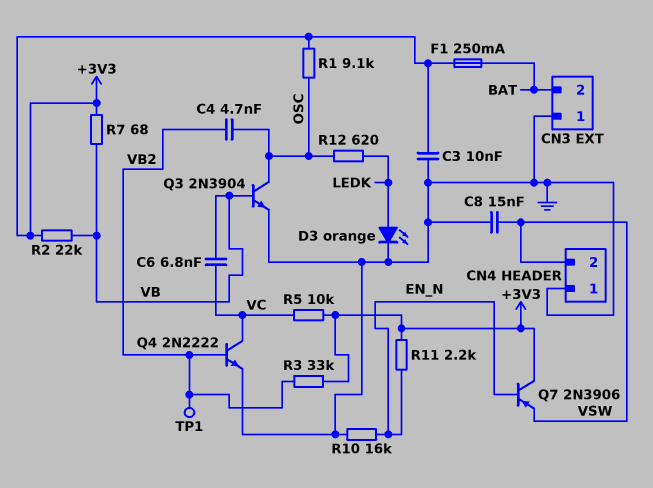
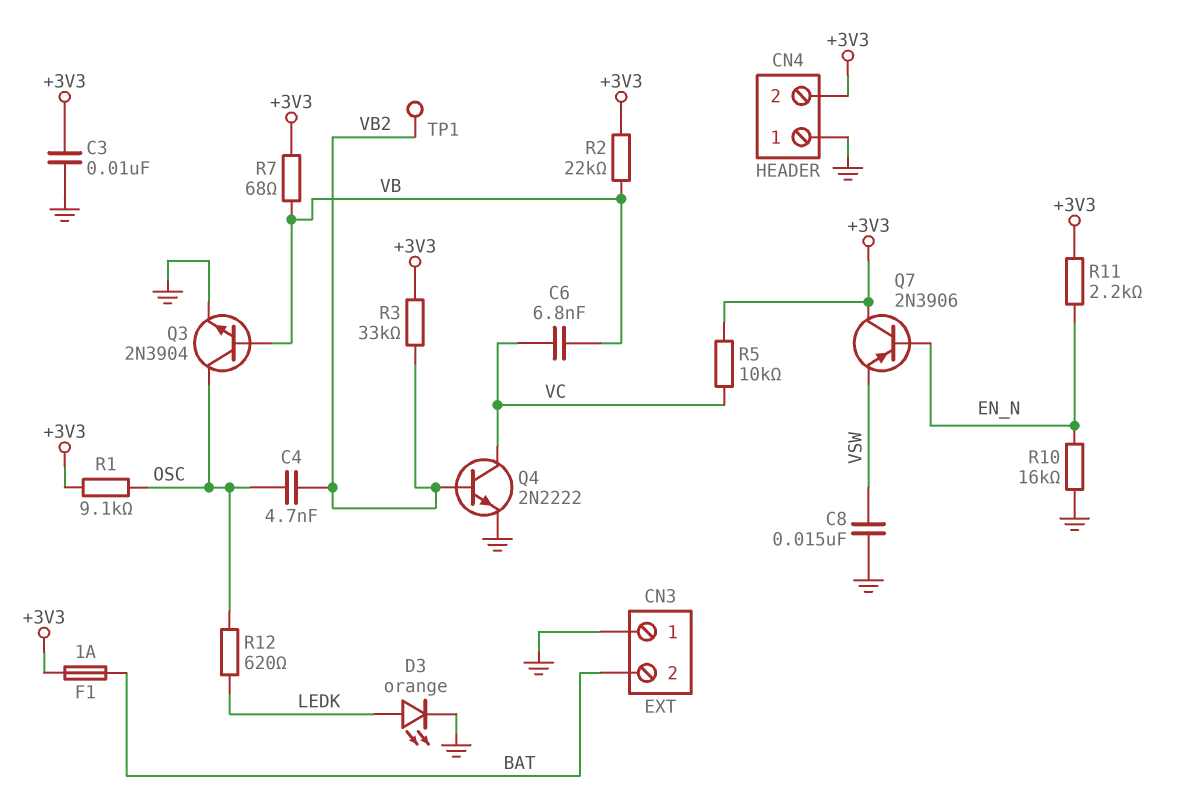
CN4 pin 2: VSW -> +3V3
F1: 250mA (+3V3, BAT) -> 1A (+3V3, BAT)

